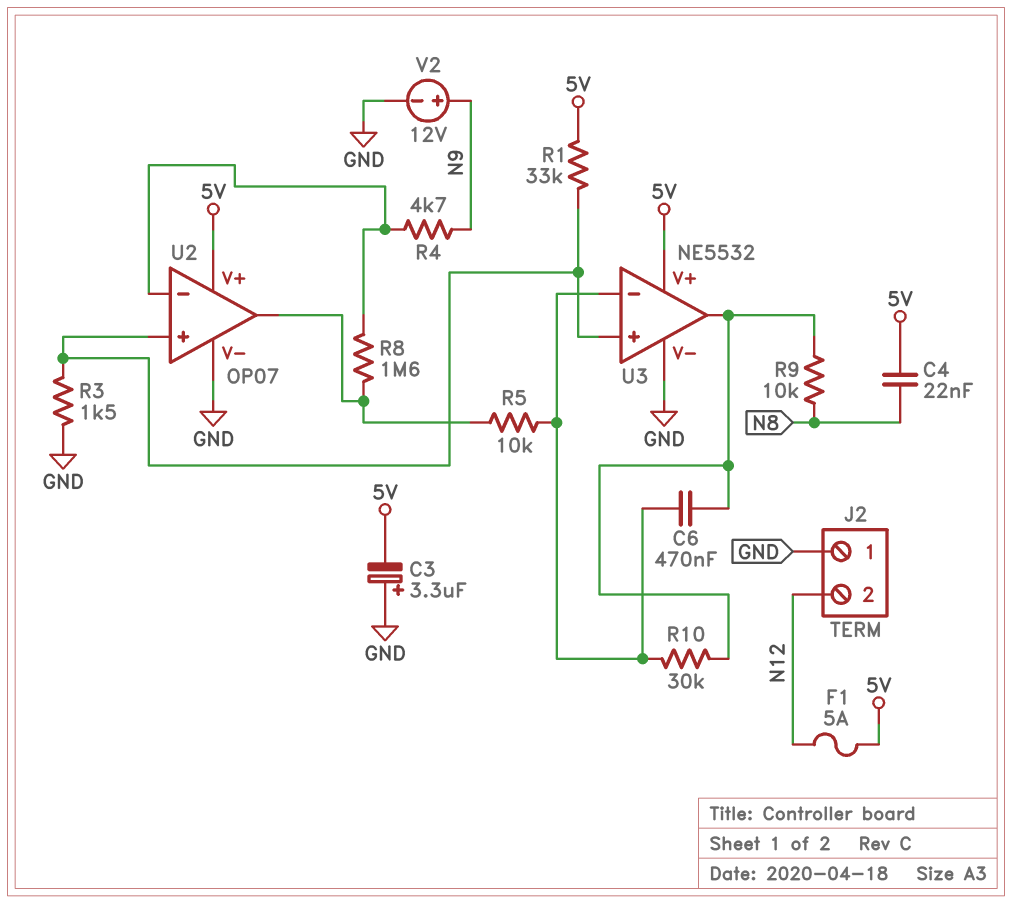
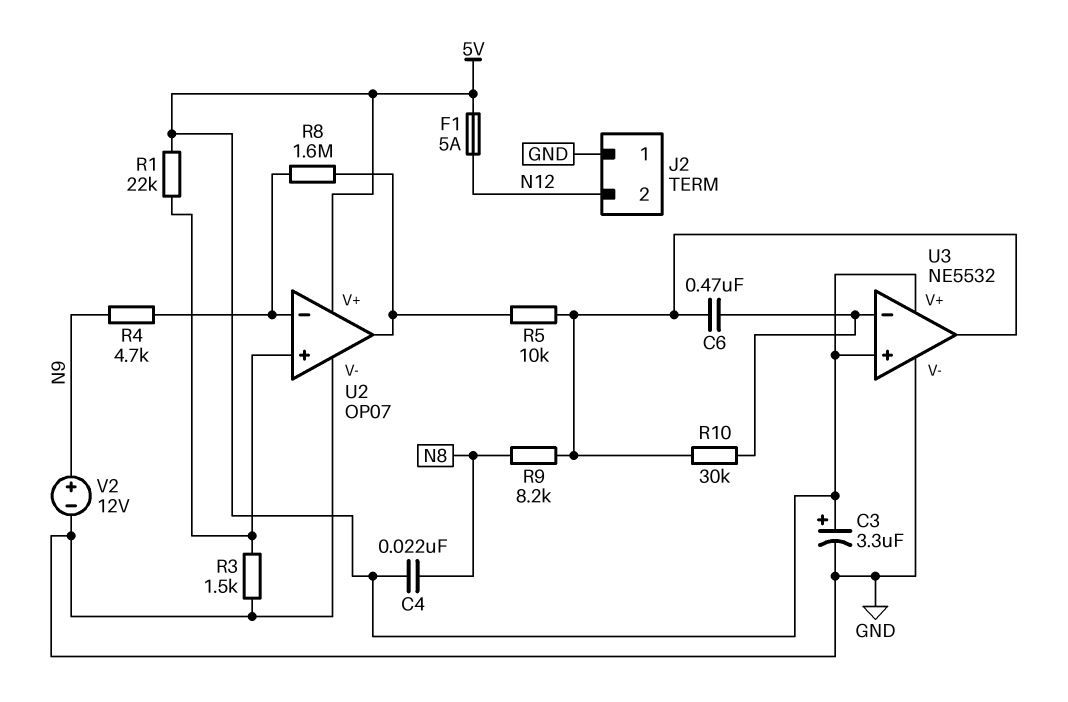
C3: 3.3uF (plus GND, minus 5V) -> 3.3uF (plus 5V, minus GND)
R1: 33k (5V, U2/in+) -> 22k (5V, U2/in+)
R5: 10k (U2/out, U3/in-) -> 10k (U2/out, U3/out)
R9: 10k (N8, U3/out) -> 8.2k (N8, U3/out)
U3 pin in+: U2/in+ -> 5V

